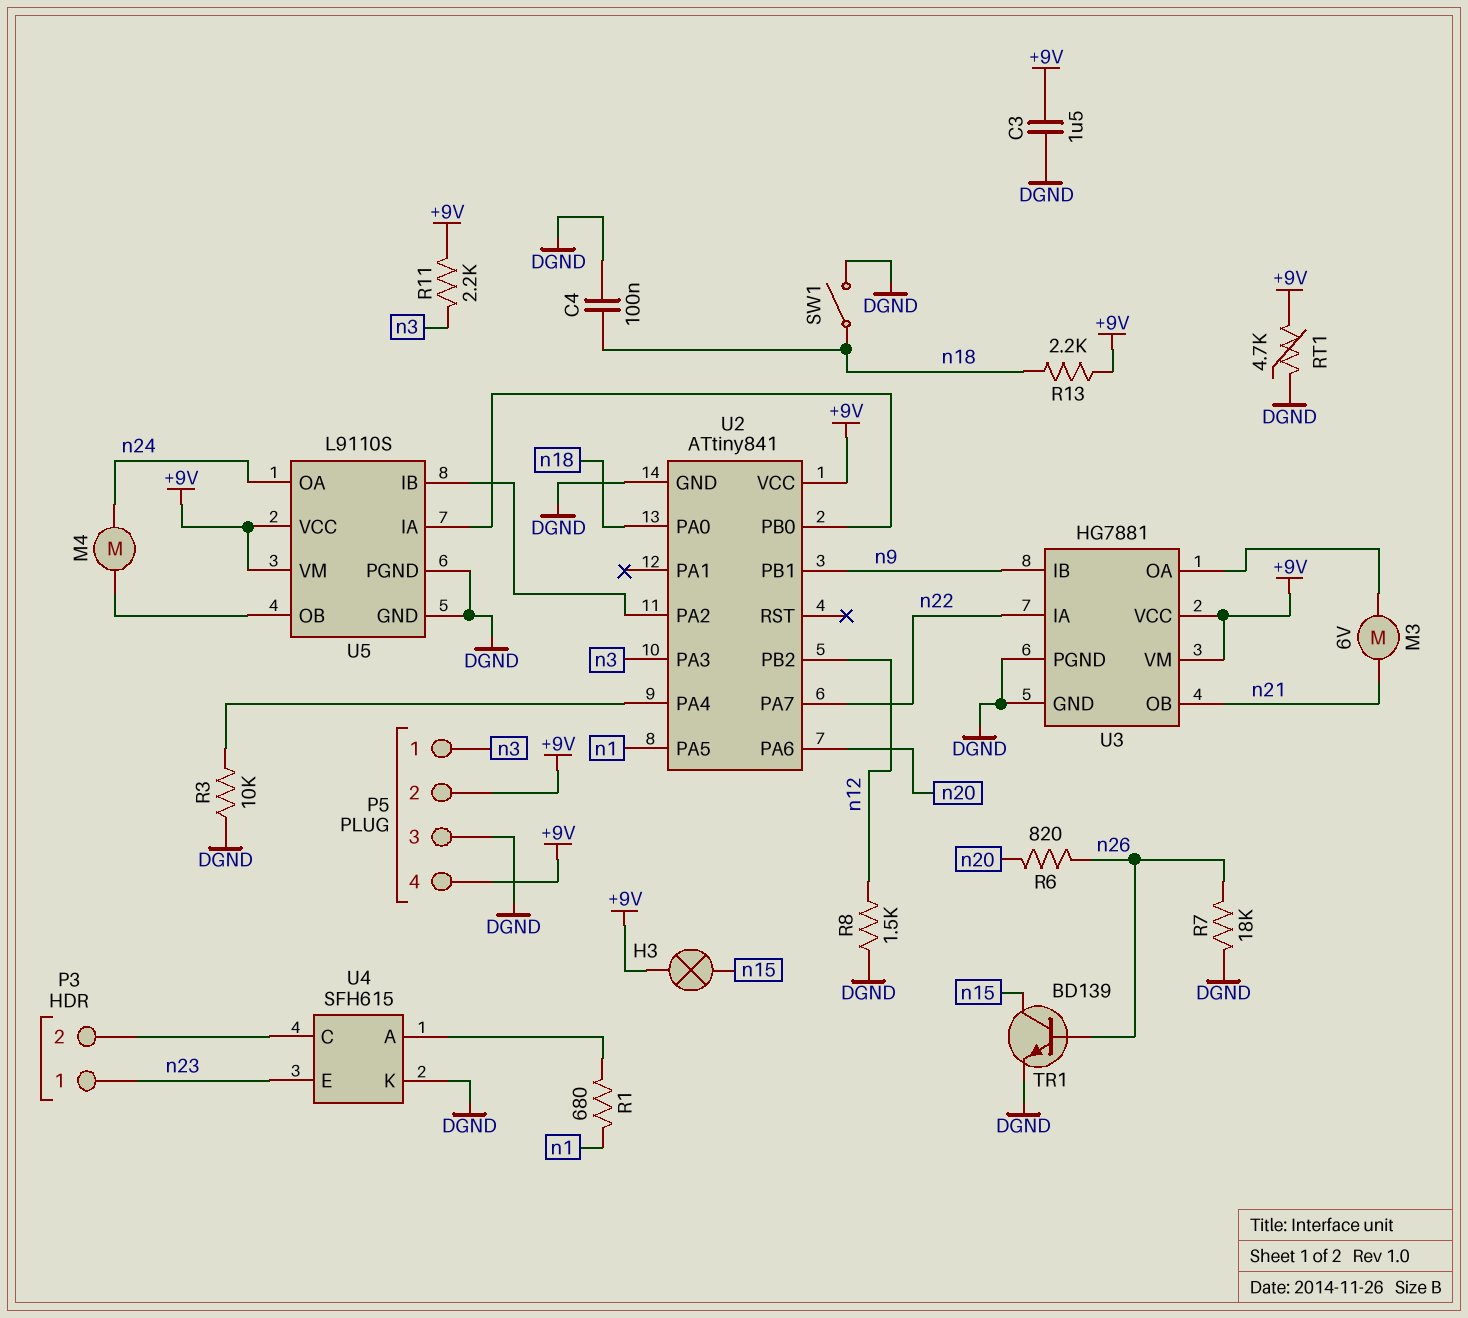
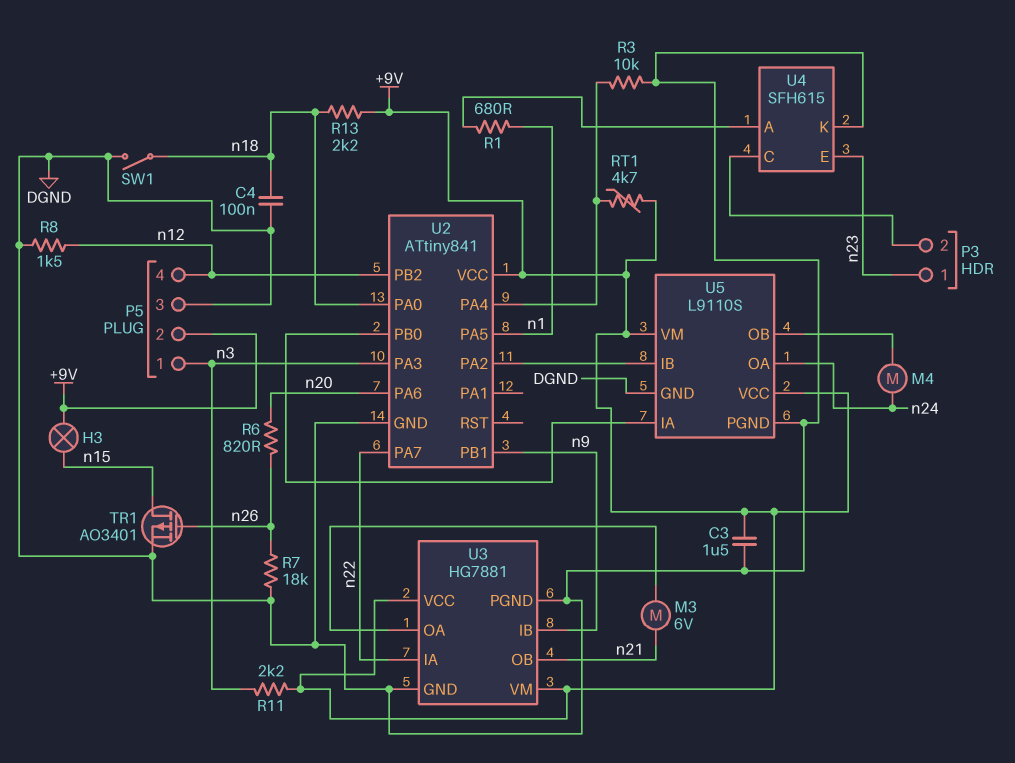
P5 pin 4: +9V -> n12
RT1: 4.7k (+9V, DGND) -> 4.7k (+9V, U2/PA4)
TR1: NPN BD139 (B n26, C n15, E DGND) -> PMOS AO3401 (G n26, D n15, S DGND)

